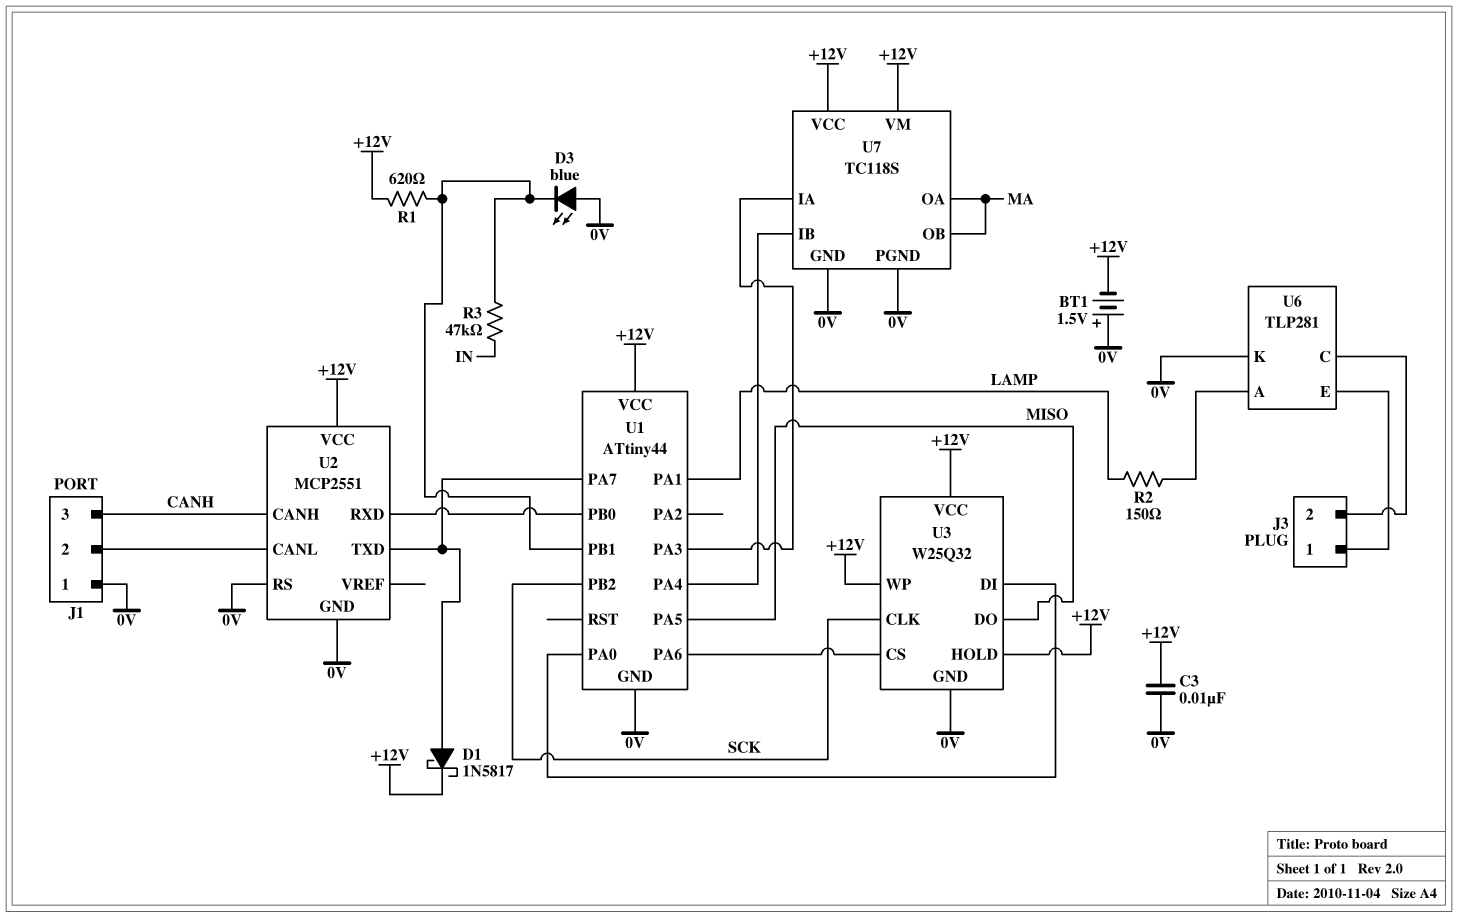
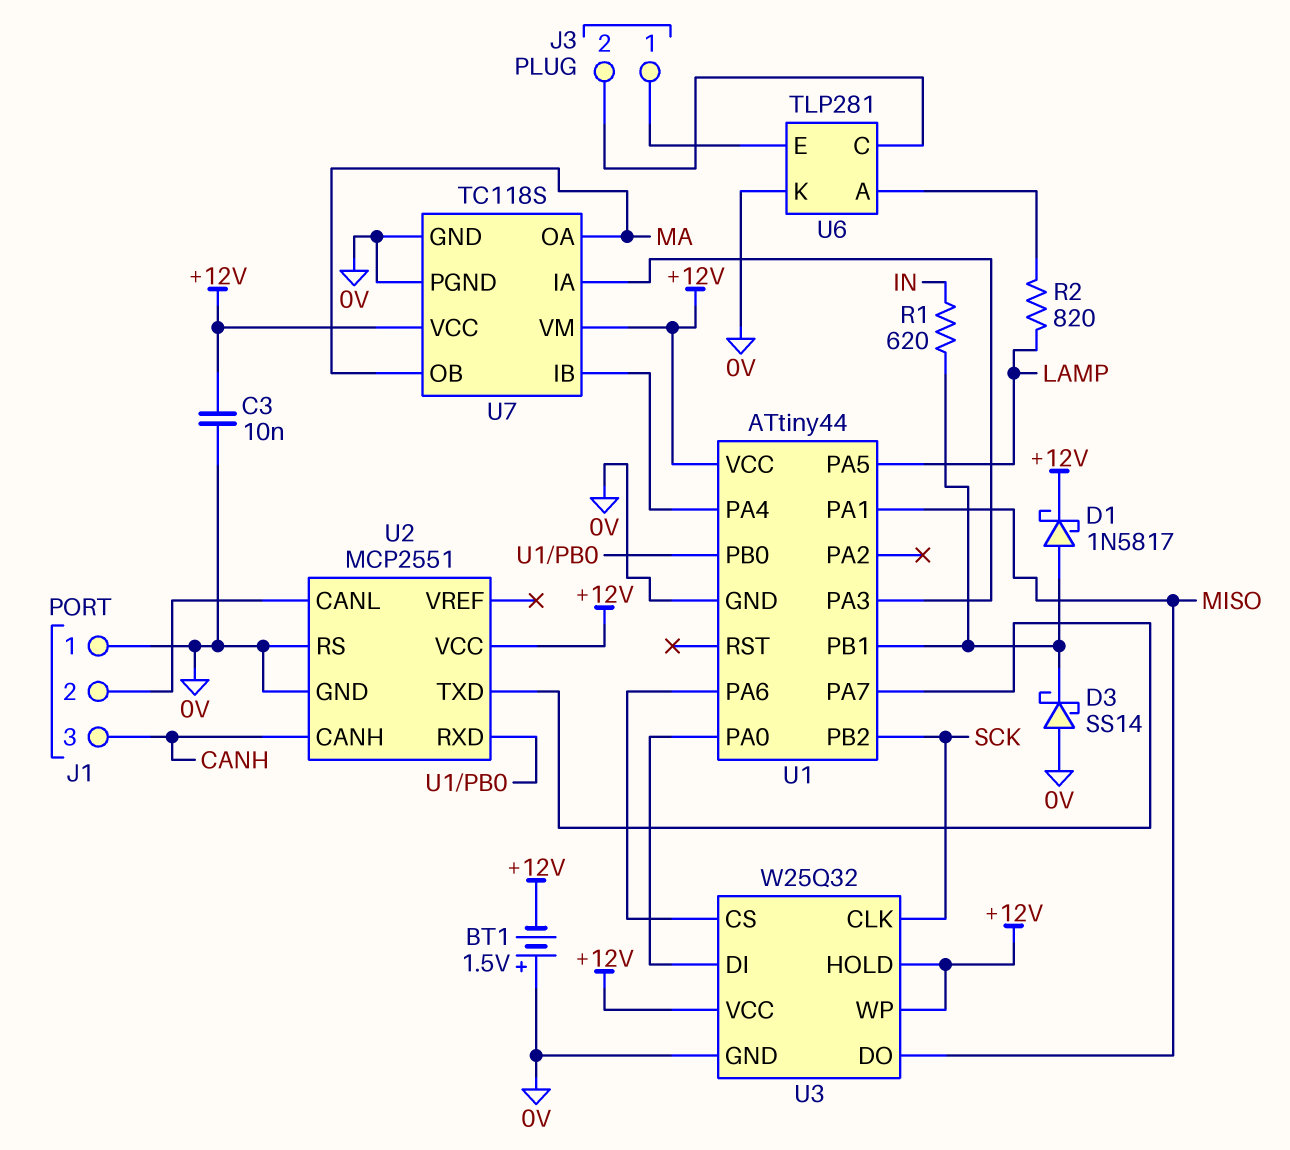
D1: schottky 1N5817 (A U1/PA7, K +12V) -> schottky 1N5817 (A U1/PB1, K +12V)
D3: LED blue (A 0V, K U1/PB1) -> schottky SS14 (A 0V, K U1/PB1)
R1: 620 (+12V, U1/PB1) -> 620 (IN, U1/PB1)
R2: 150 (LAMP, U6/A) -> 820 (LAMP, U6/A)
R3: 47k (IN, U1/PB1) -> none
U1 pin PA1: LAMP -> MISO
U1 pin PA5: MISO -> LAMP

